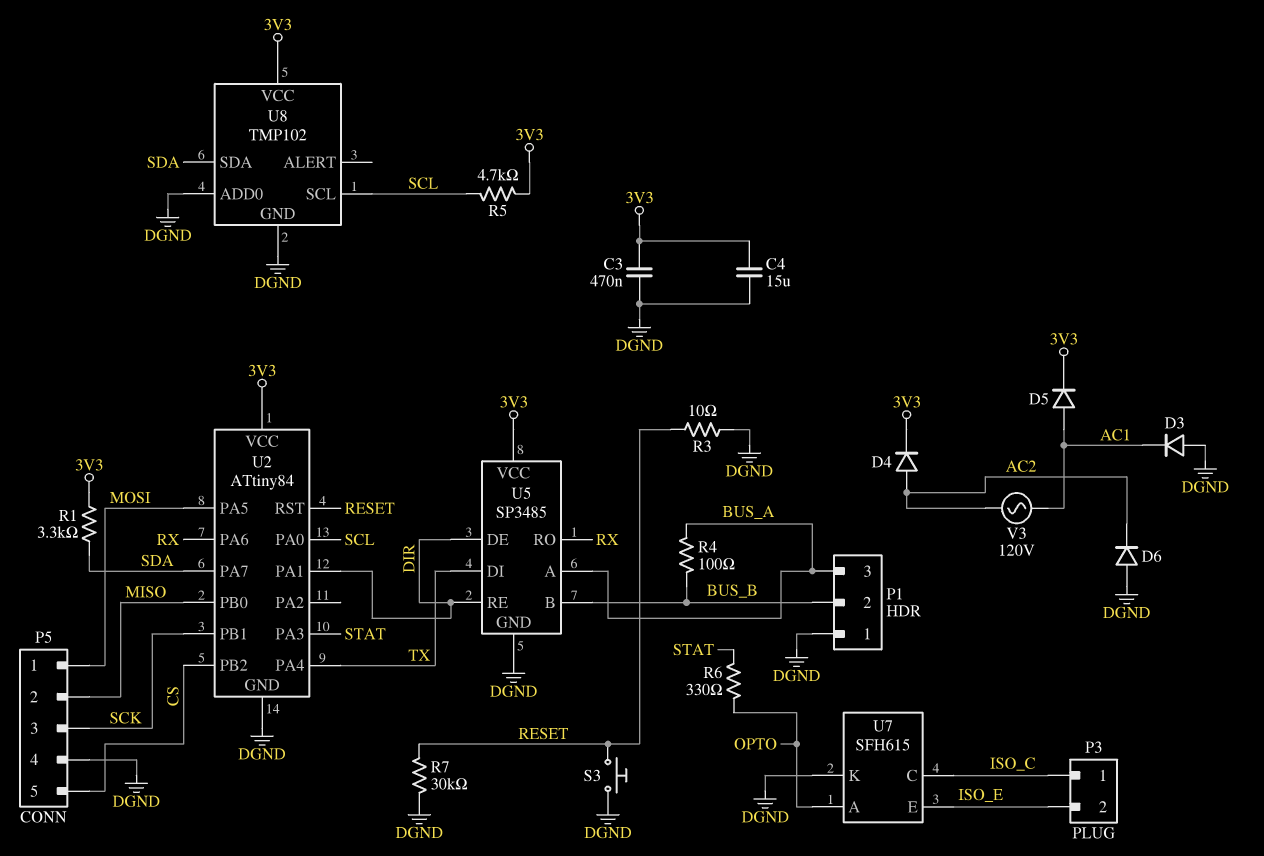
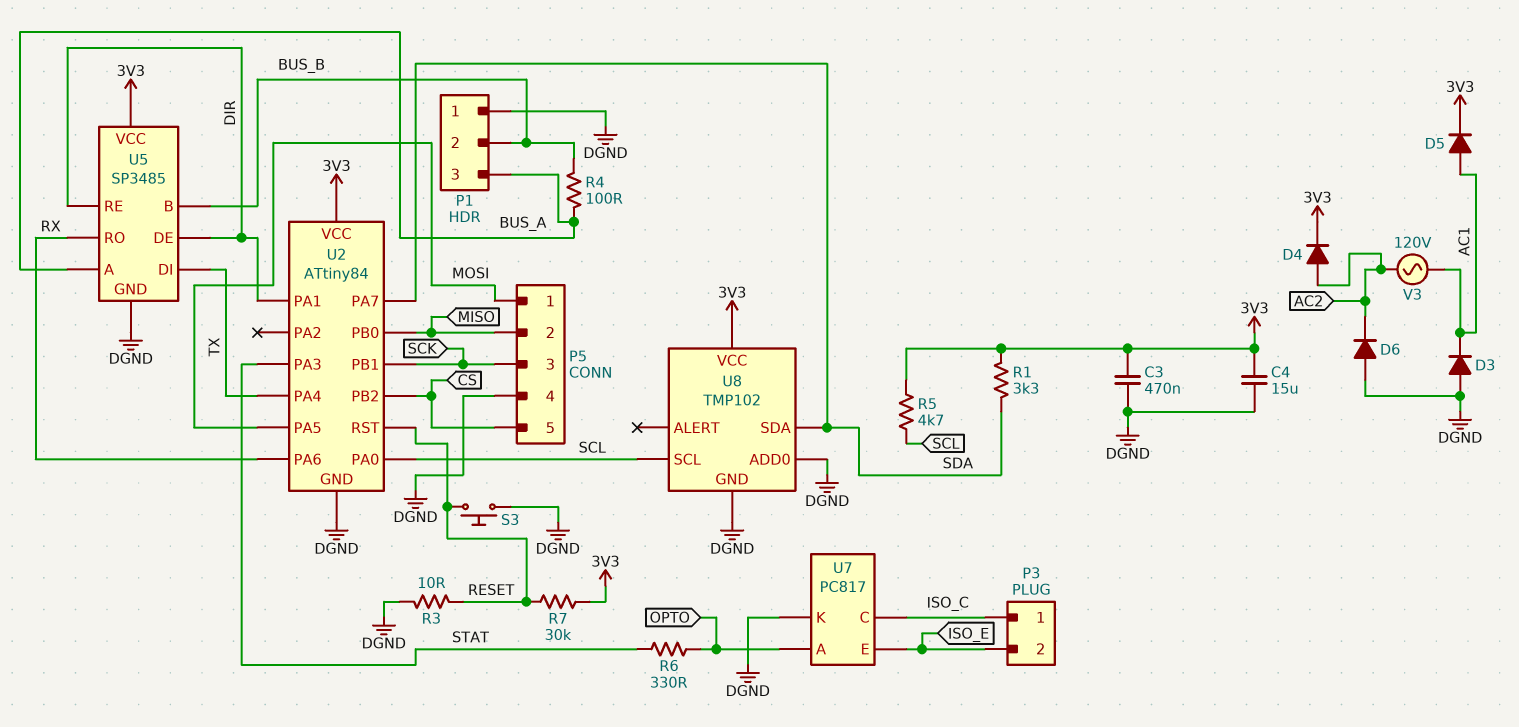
R7: 30k (DGND, RESET) -> 30k (3V3, RESET)
U7: SFH615 -> PC817

